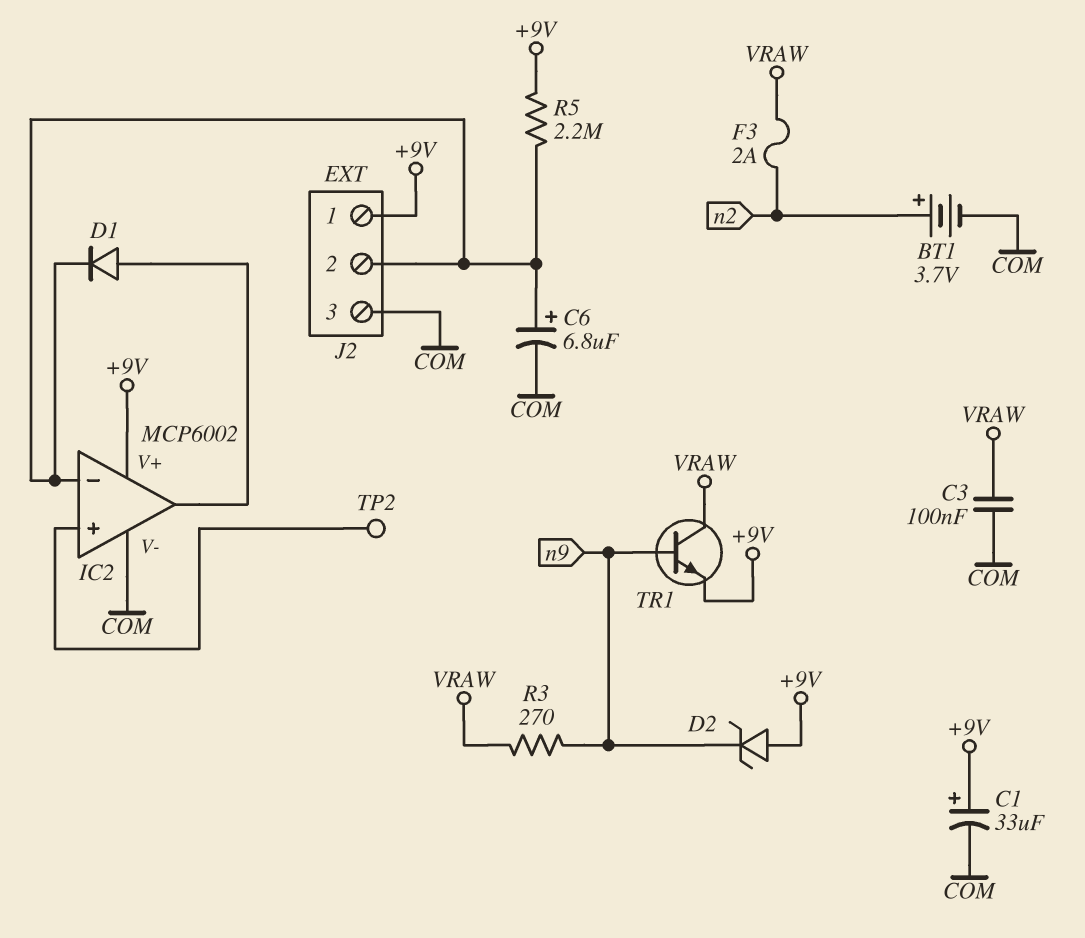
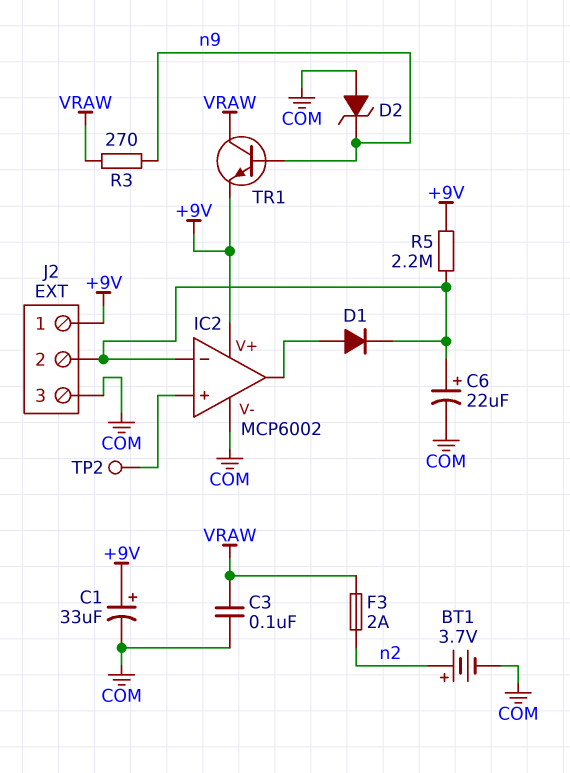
C6: 6.8uF (plus IC2/in-, minus COM) -> 22uF (plus IC2/in-, minus COM)
D2: zener (A +9V, K n9) -> zener (A COM, K n9)

